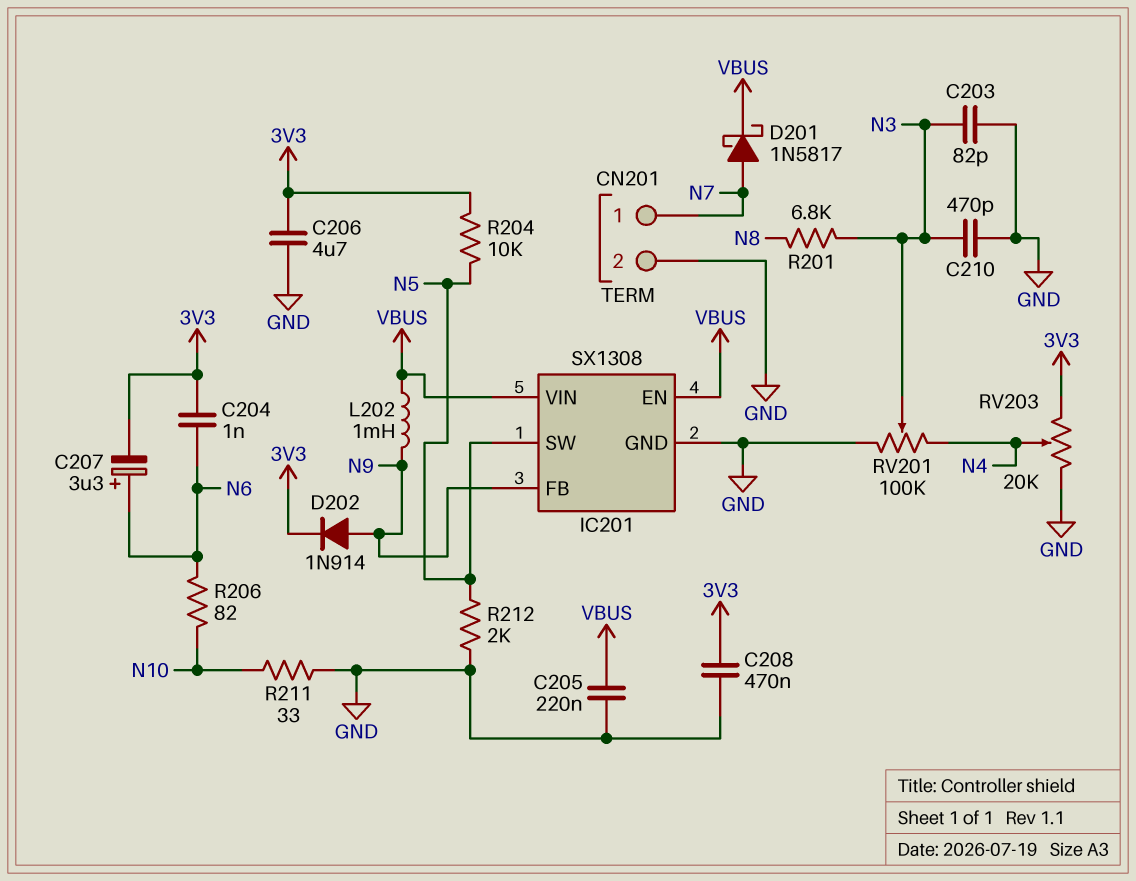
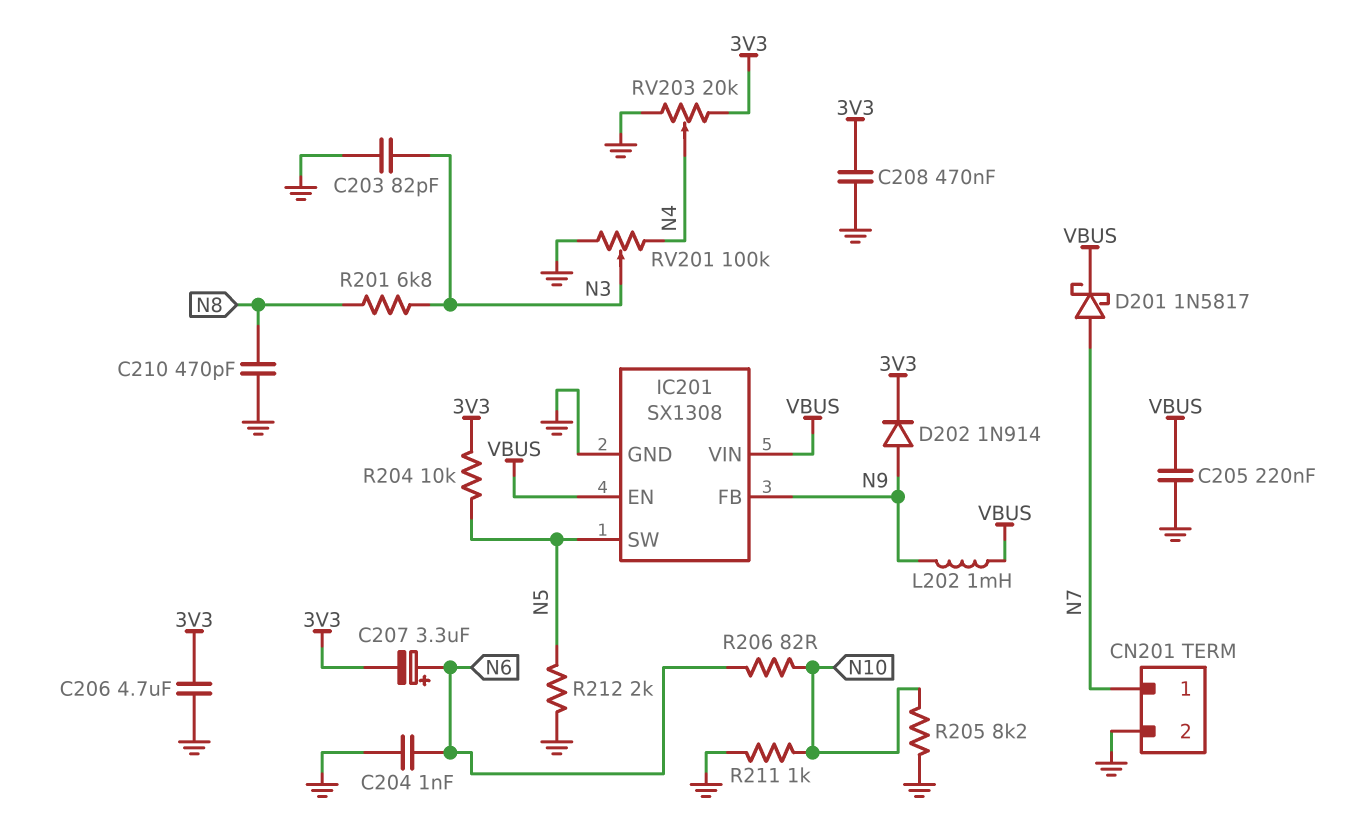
C204: 1nF (3V3, N6) -> 1nF (GND, N6)
C210: 470pF (GND, N3) -> 470pF (GND, N8)
R205: none -> 8.2k (GND, N10)
R211: 33 (GND, N10) -> 1k (GND, N10)

